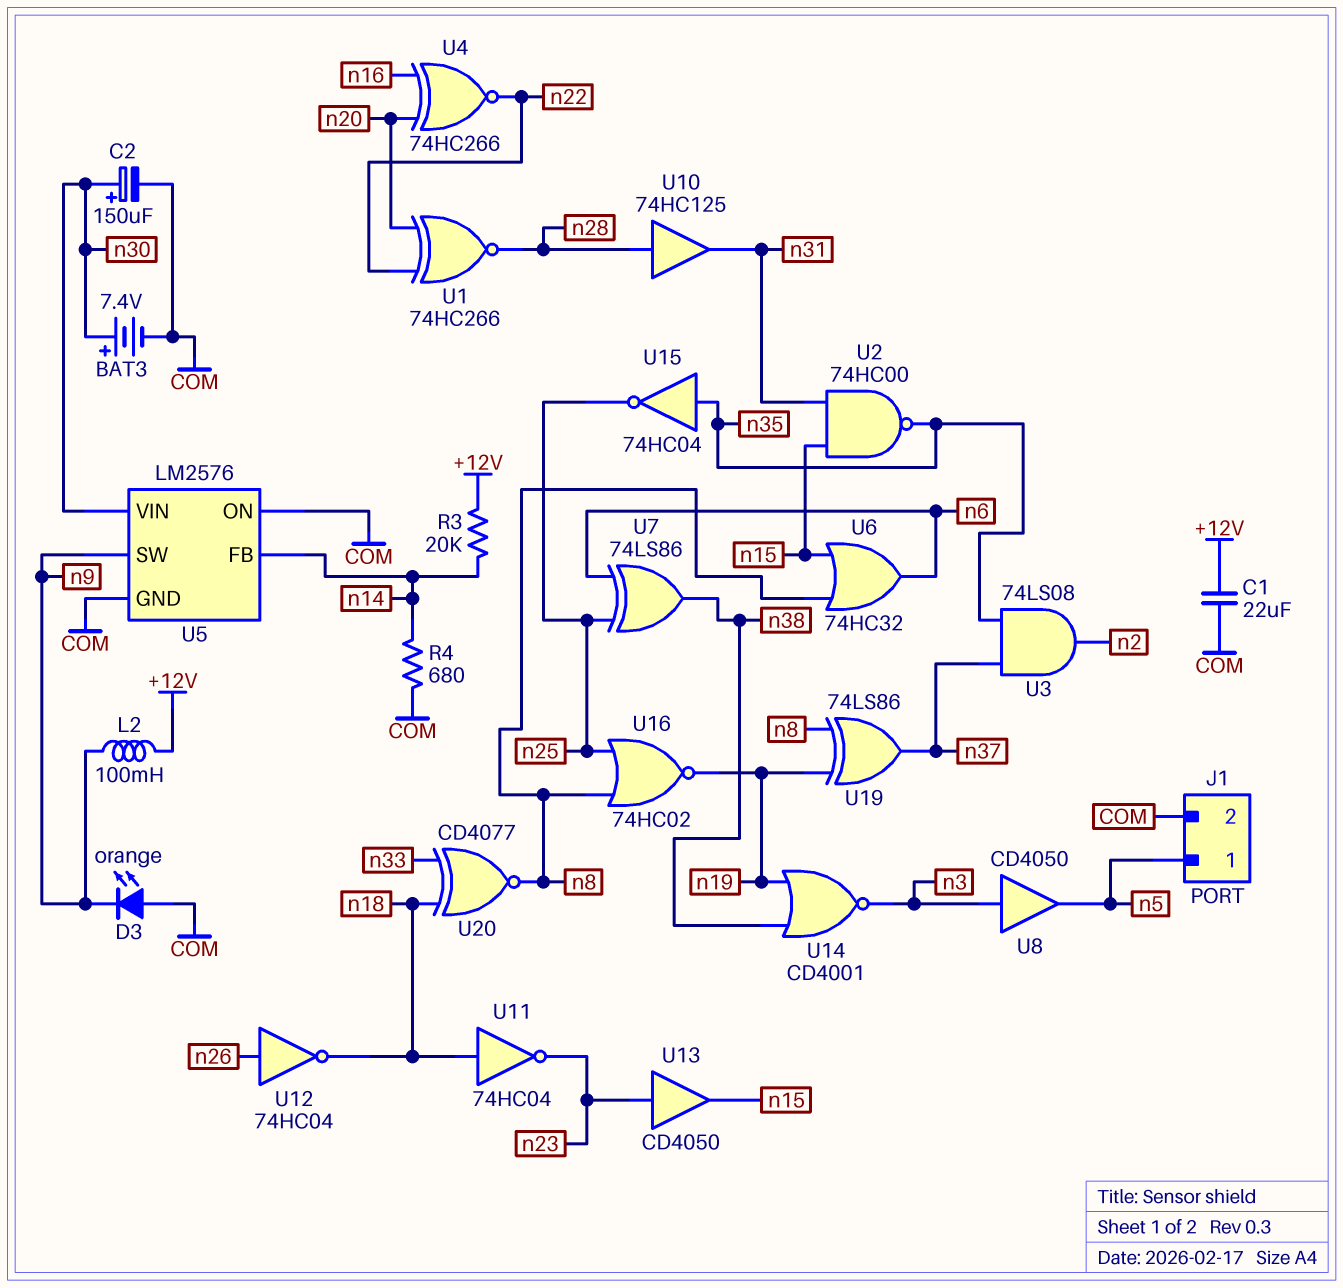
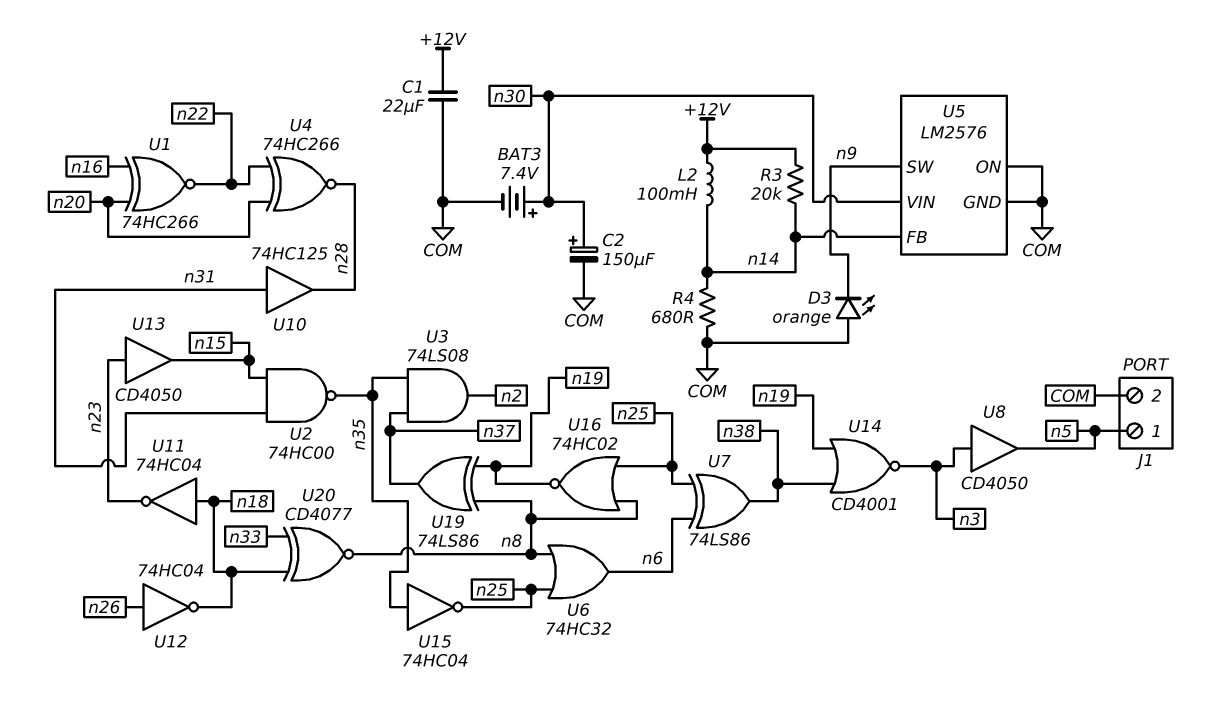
L2: 100mH (+12V, n9) -> 100mH (+12V, n14)
U1: XNOR 74HC266 (in n20, in n22, out n28) -> XNOR 74HC266 (in n16, in n20, out n22)
U4: XNOR 74HC266 (in n16, in n20, out n22) -> XNOR 74HC266 (in n20, in n22, out n28)
U6: OR 74HC32 (in n8, in n15, out n6) -> OR 74HC32 (in n8, in n25, out n6)
U10: buffer 74HC125 (in n28, out n31) -> buffer 74HC125 (in n31, out n28)

